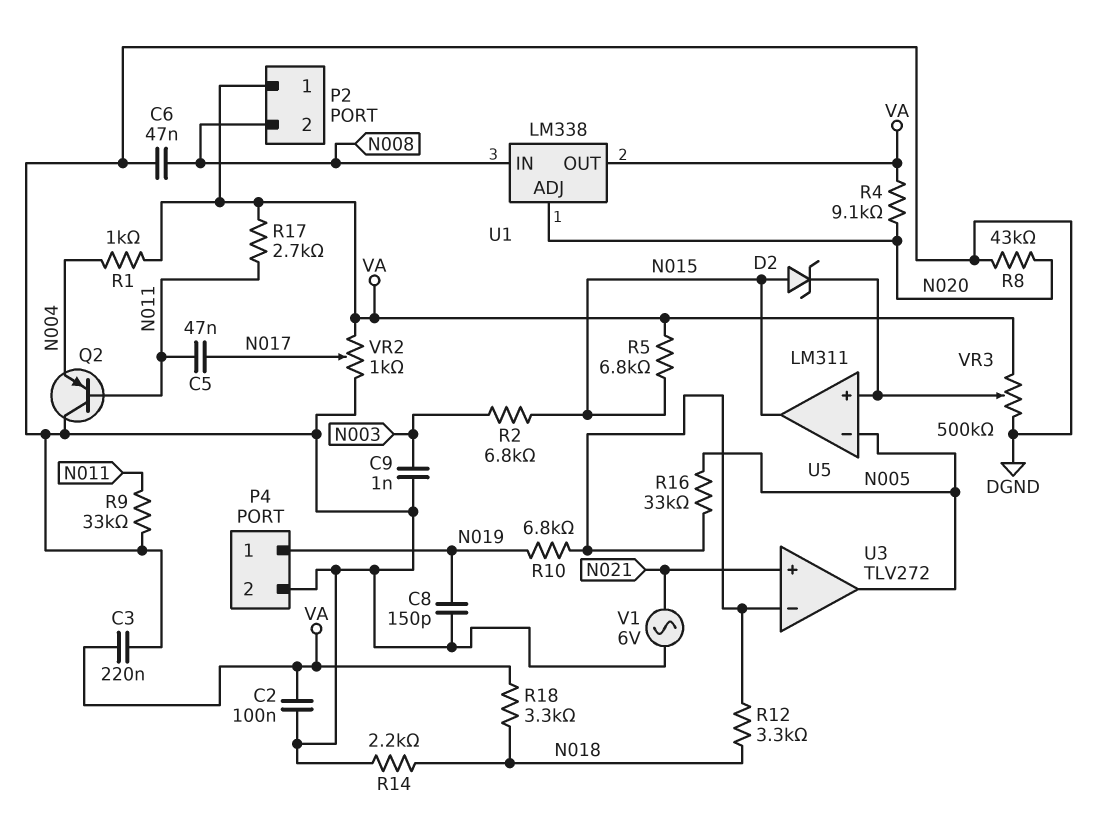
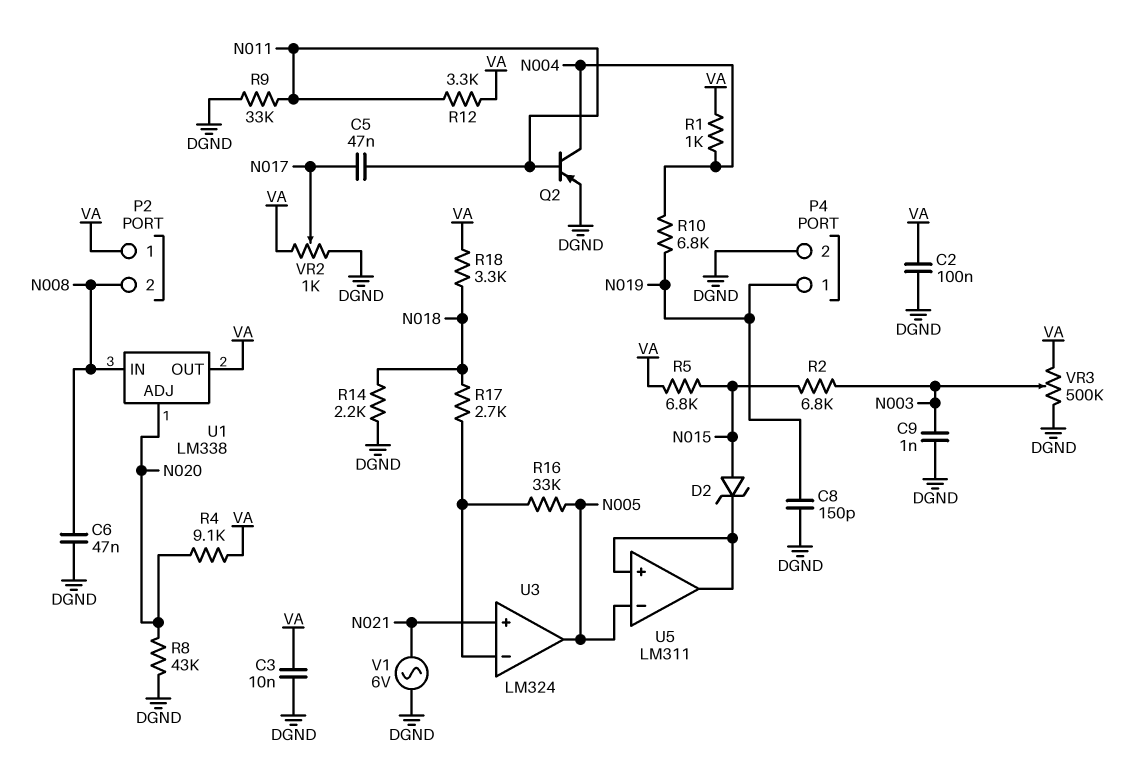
C3: 220nF (DGND, VA) -> 10nF (DGND, VA)
Q2: PNP (B N011, C DGND, E N004) -> PNP (B N011, C N004, E DGND)
R10: 6.8k (N019, U3/in-) -> 6.8k (N004, N019)
R12: 3.3k (N018, U3/in-) -> 3.3k (N011, VA)
R17: 2.7k (N011, VA) -> 2.7k (N018, U3/in-)
U3: TLV272 -> LM324
U5 pin out: N015 -> U5/in+
VR3: 500k (DGND, VA, wiper U5/in+) -> 500k (DGND, VA, wiper N003)

